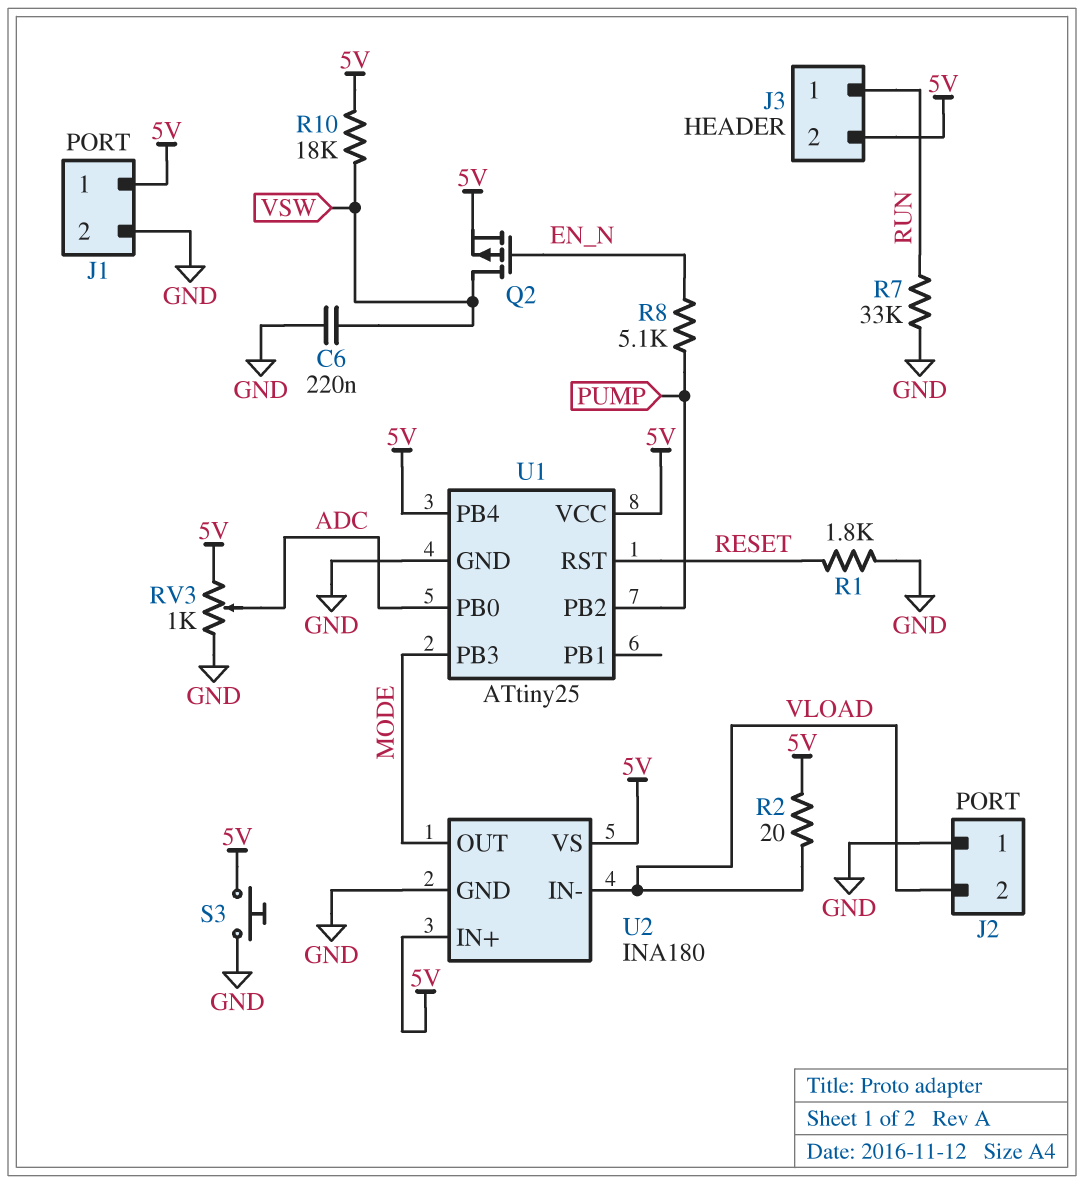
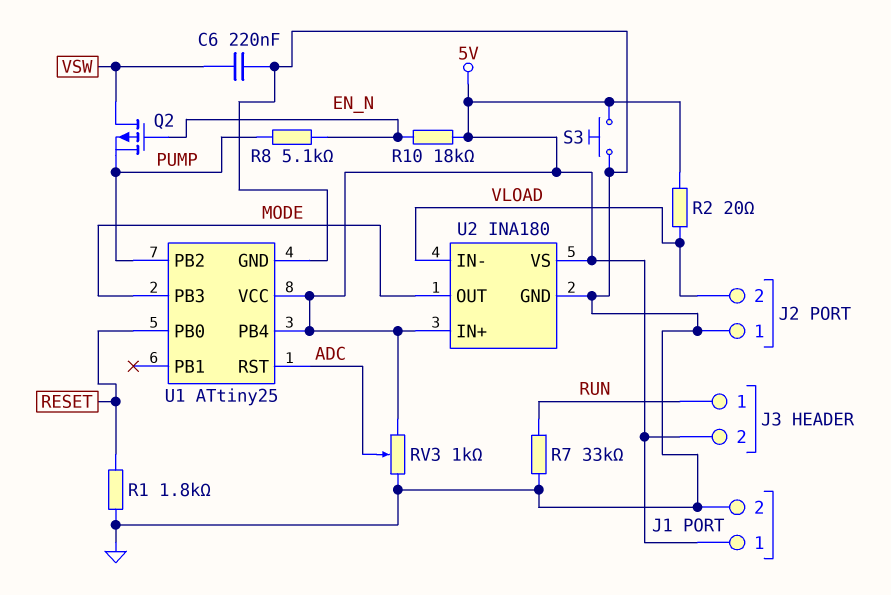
Q2: PMOS (G EN_N, D VSW, S 5V) -> PMOS (G EN_N, D VSW, S PUMP)
R10: 18k (5V, VSW) -> 18k (5V, EN_N)
U1 pin PB0: ADC -> RESET
U1 pin RST: RESET -> ADC

